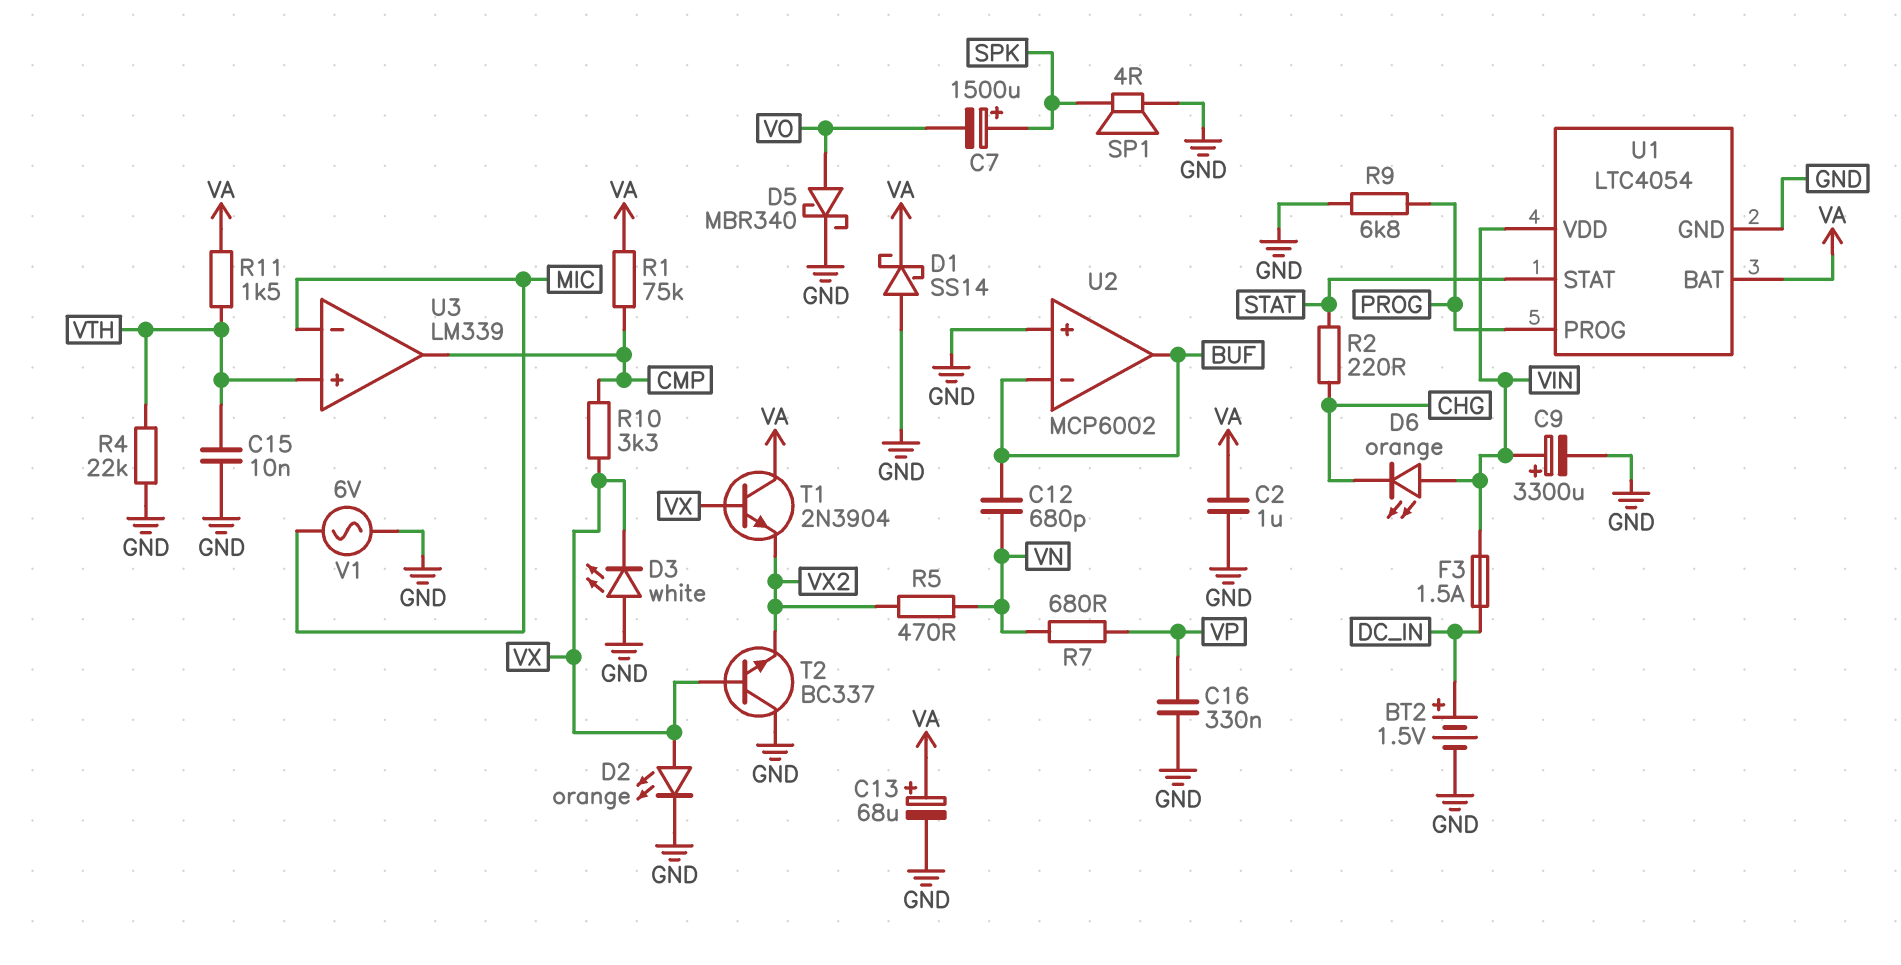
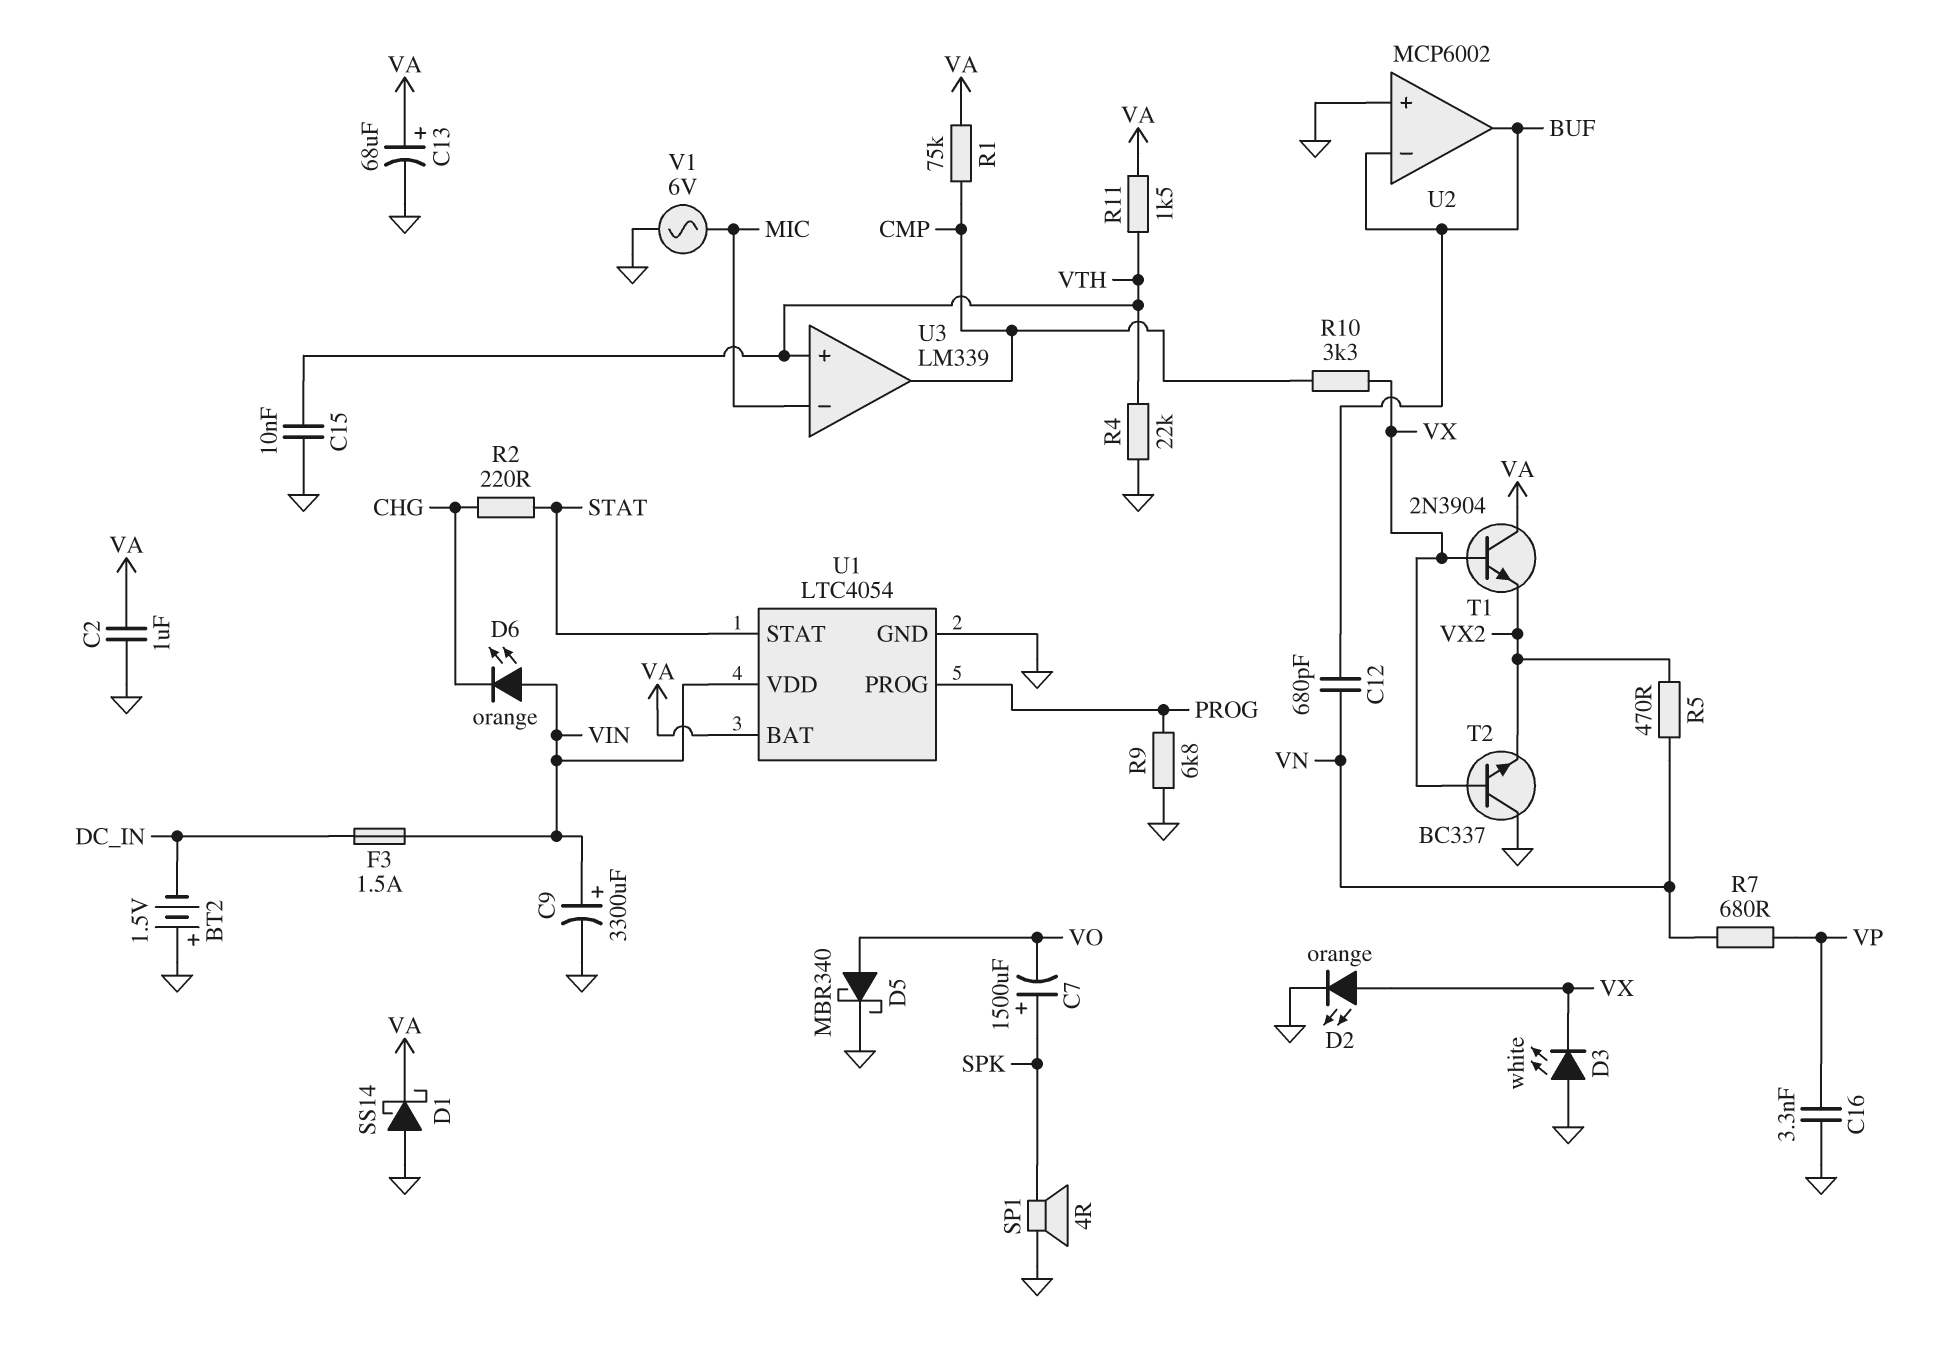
BT2: 1.5V (plus DC_IN, minus GND) -> 1.5V (plus GND, minus DC_IN)
C16: 330nF (GND, VP) -> 3.3nF (GND, VP)

